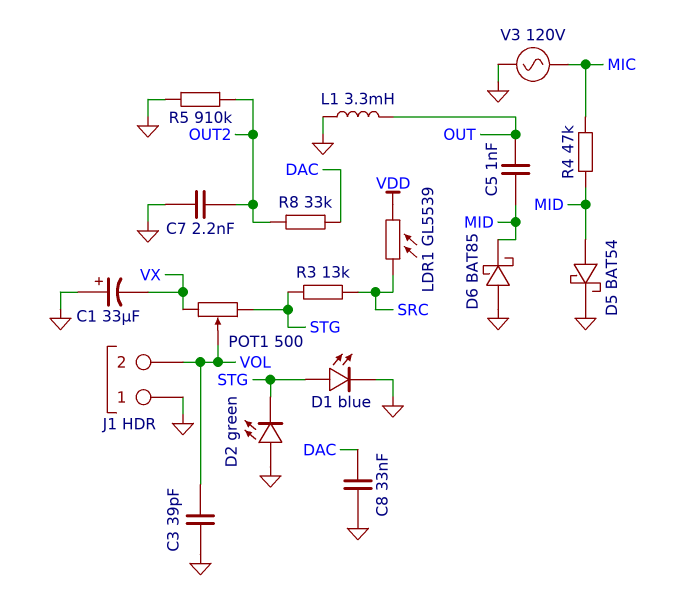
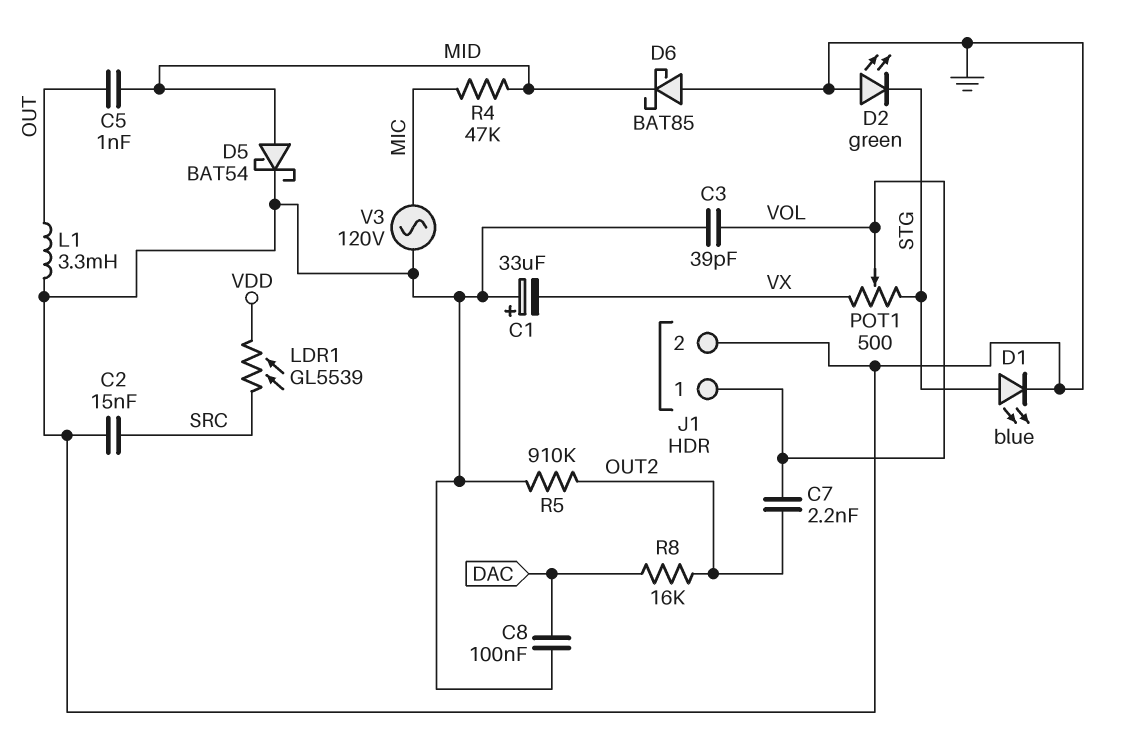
C2: none -> 15nF (GND, SRC)
C7: 2.2nF (GND, OUT2) -> 2.2nF (OUT2, VOL)
C8: 33nF (DAC, GND) -> 100nF (DAC, GND)
J1 pin 1: GND -> VOL
J1 pin 2: VOL -> GND
R3: 13k (SRC, STG) -> none
R8: 33k (DAC, OUT2) -> 16k (DAC, OUT2)

